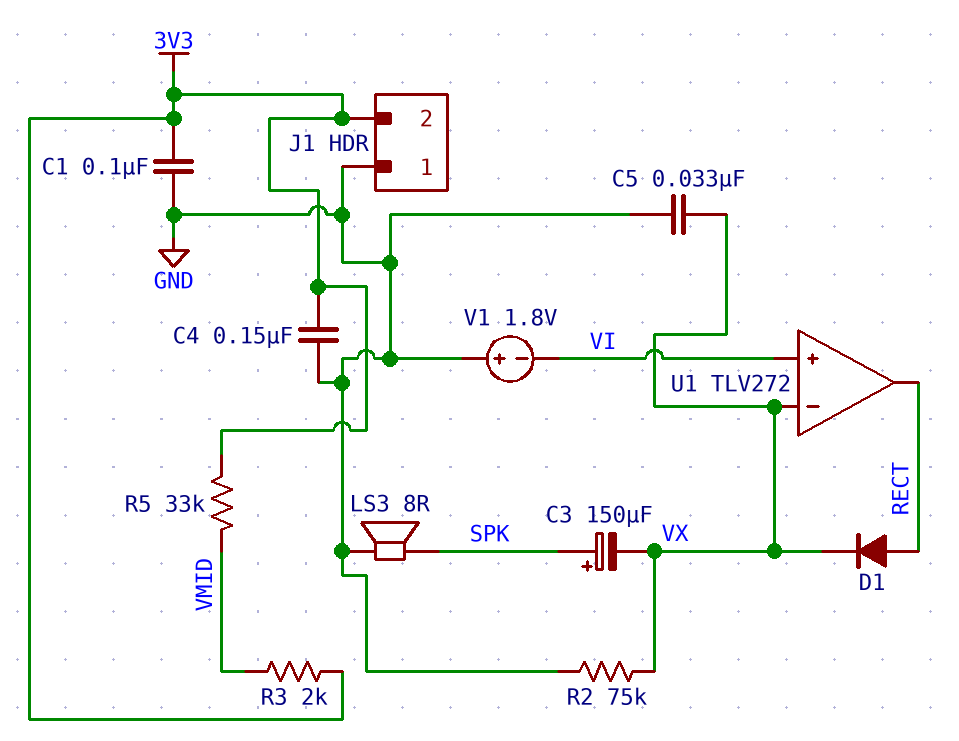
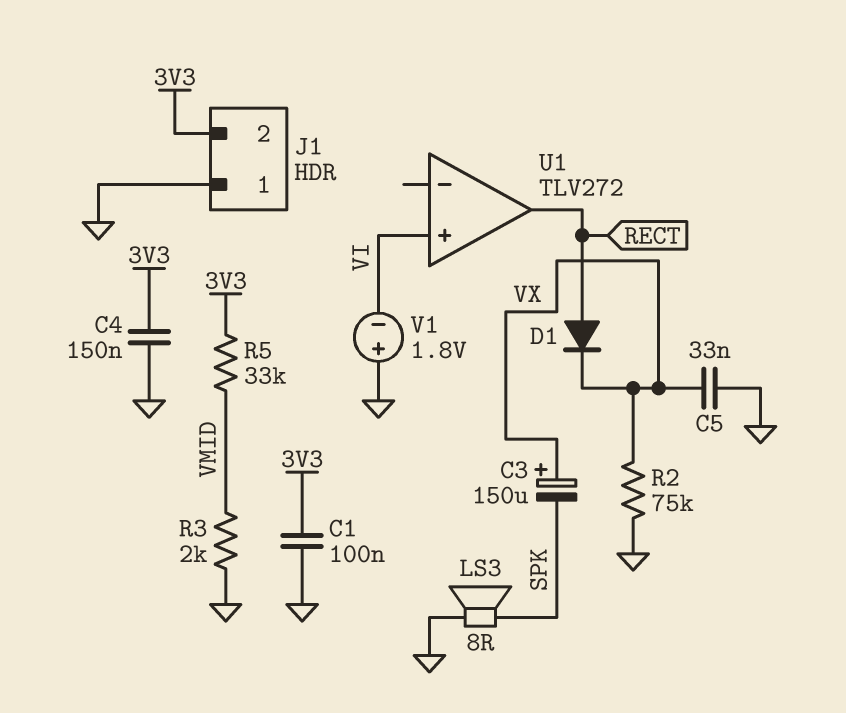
C3: 150uF (plus SPK, minus VX) -> 150uF (plus VX, minus SPK)
R3: 2k (3V3, VMID) -> 2k (GND, VMID)
U1 pin in-: VX -> none

